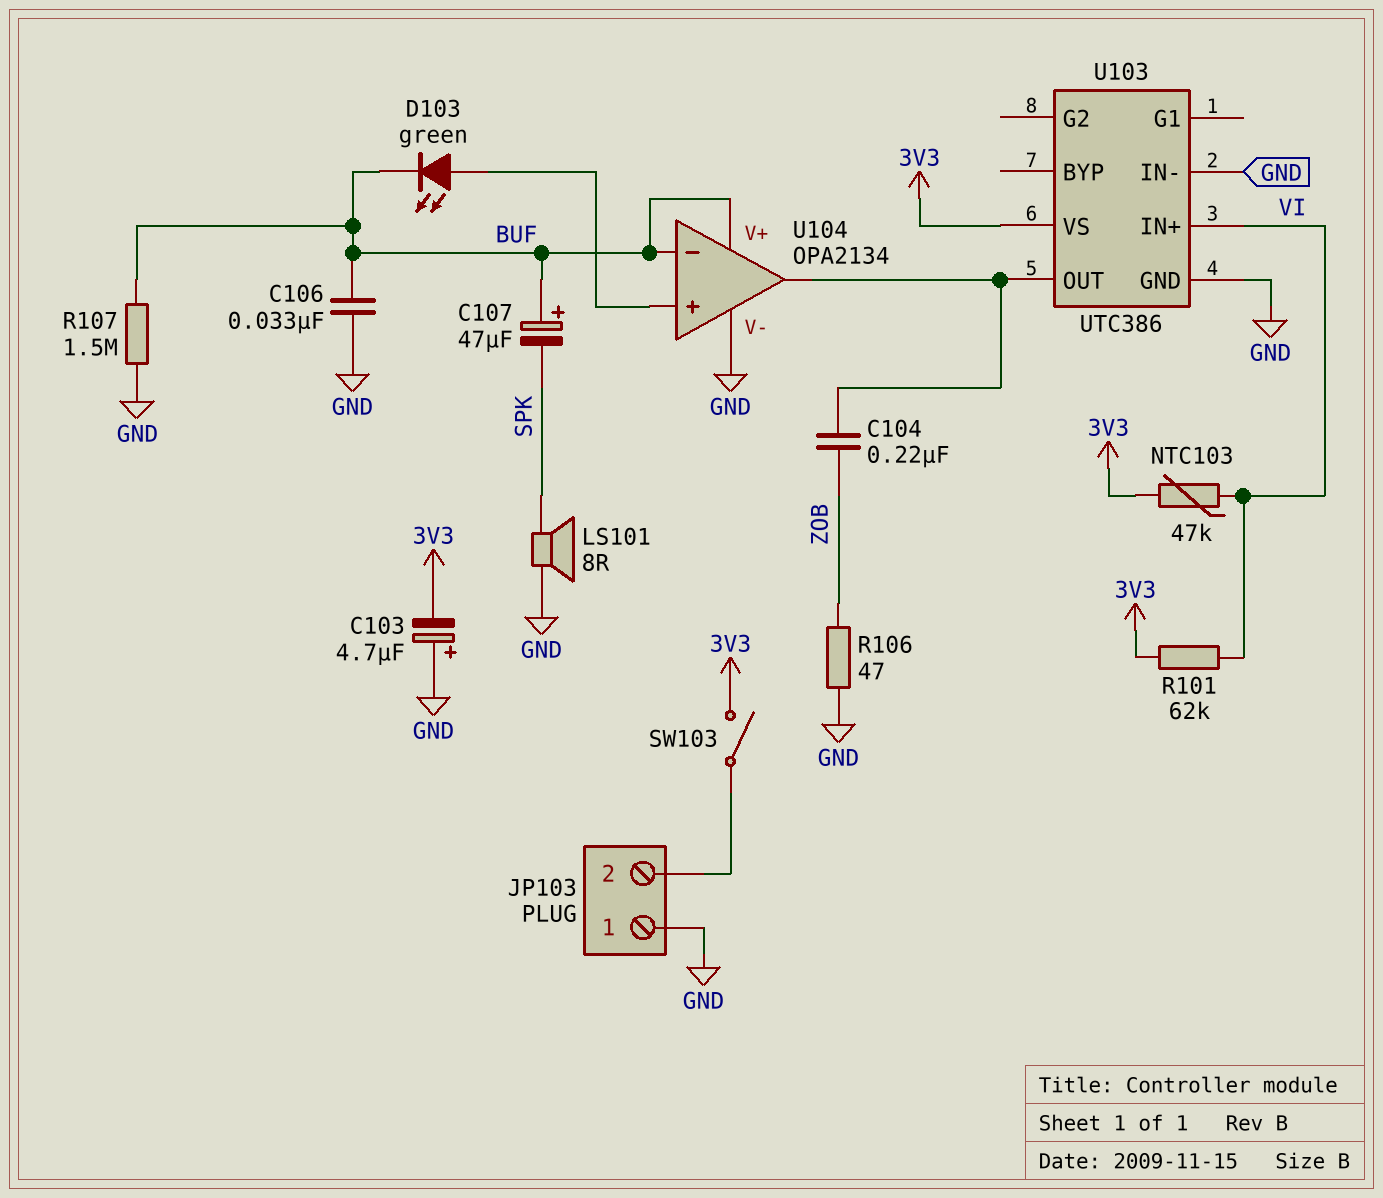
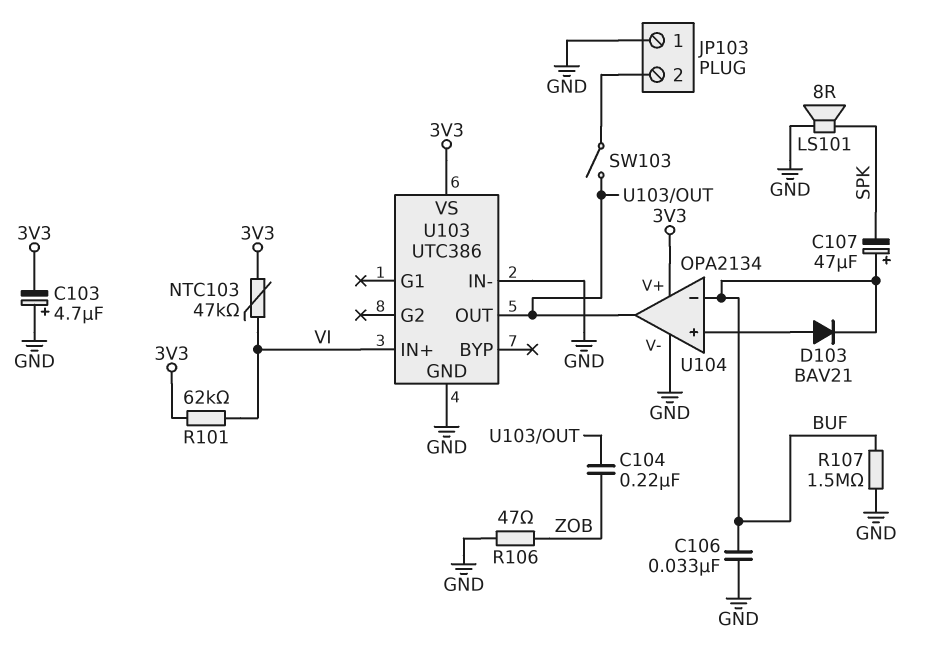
D103: LED green (A U104/in+, K BUF) -> diode BAV21 (A U104/in+, K BUF)
SW103: switch (3V3, JP103/2) -> switch (JP103/2, U103/OUT)
U104 pin V+: BUF -> 3V3

